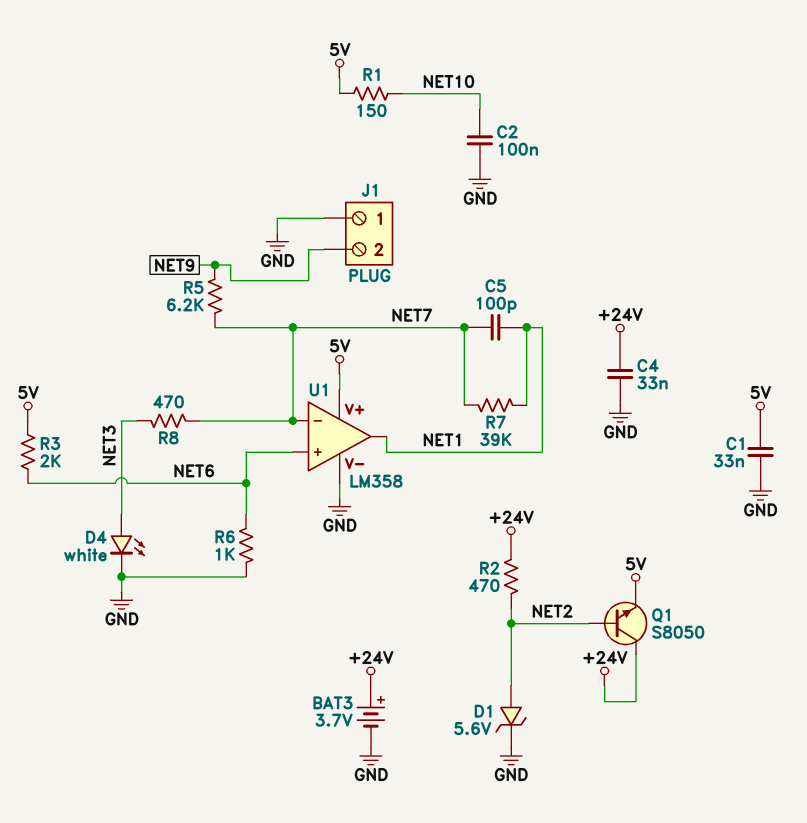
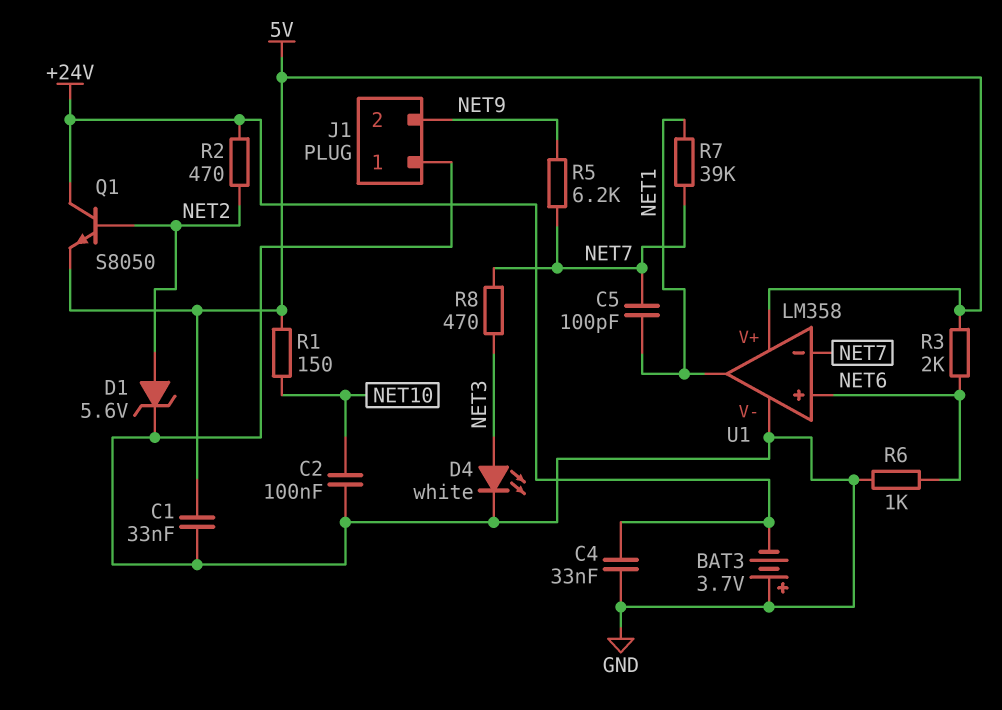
BAT3: 3.7V (plus +24V, minus GND) -> 3.7V (plus GND, minus +24V)

